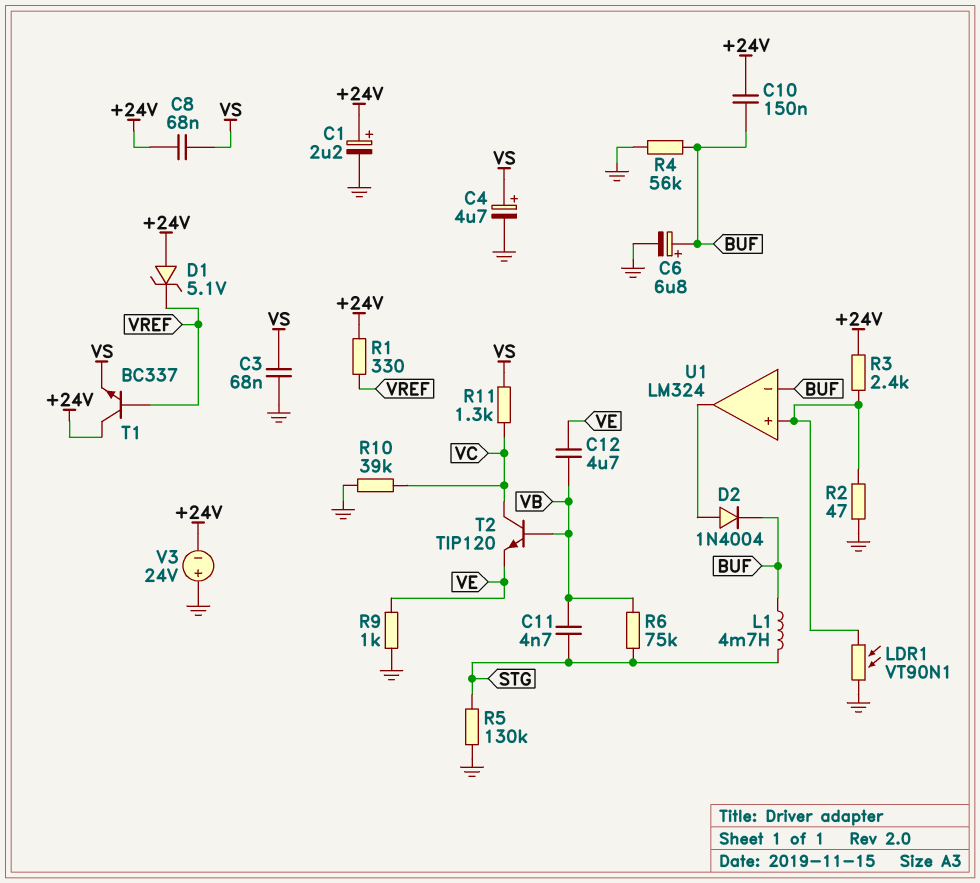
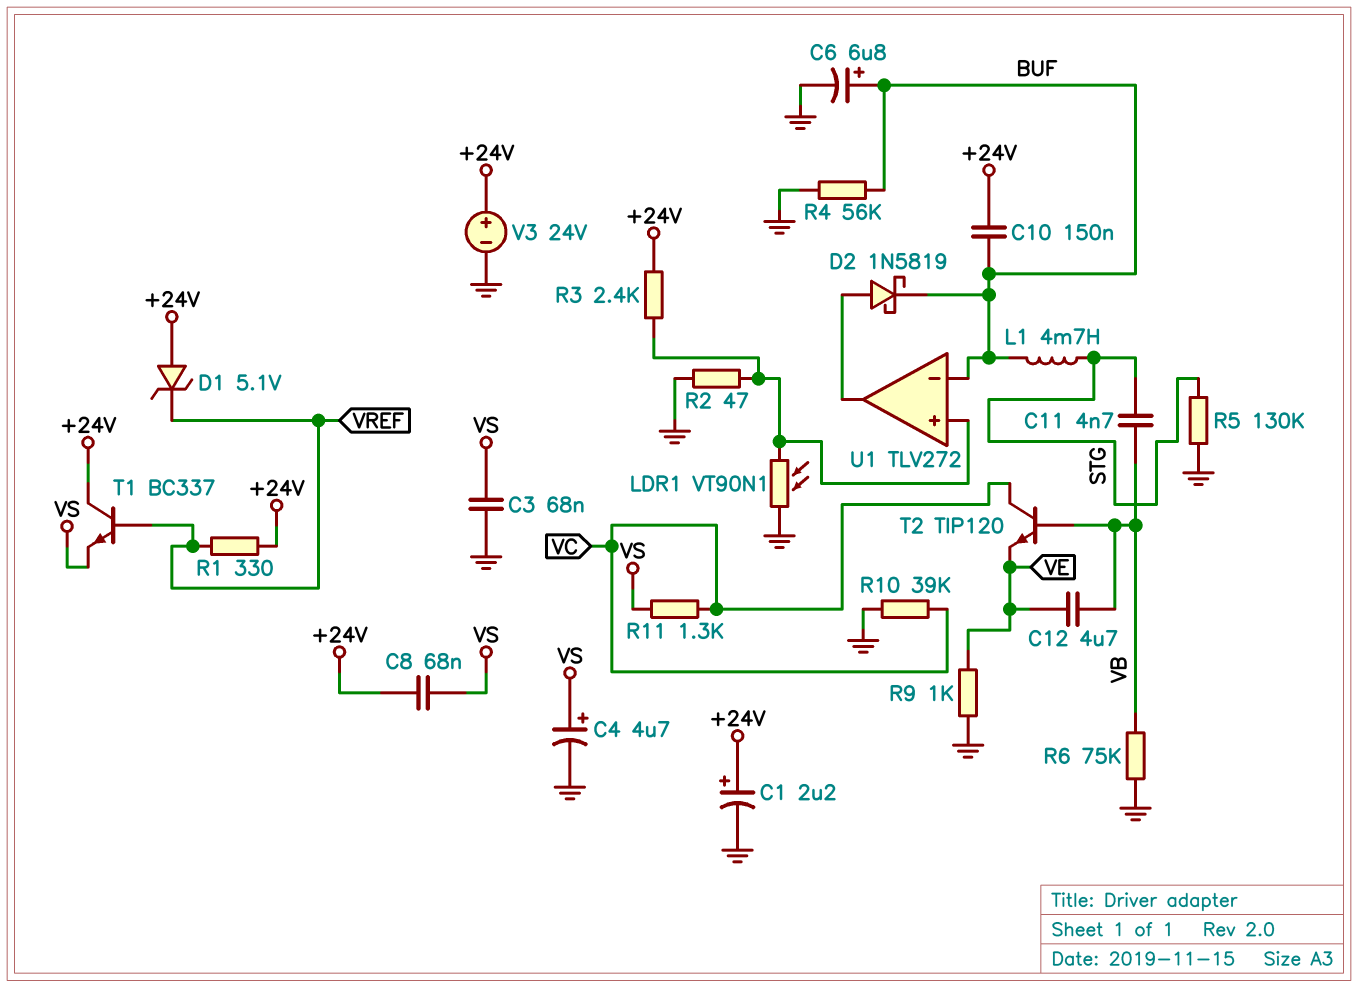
D2: diode 1N4004 (A U1/out, K BUF) -> schottky 1N5819 (A U1/out, K BUF)
R6: 75k (STG, VB) -> 75k (GND, VB)
U1: LM324 -> TLV272
V3: 24V (plus GND, minus +24V) -> 24V (plus +24V, minus GND)

